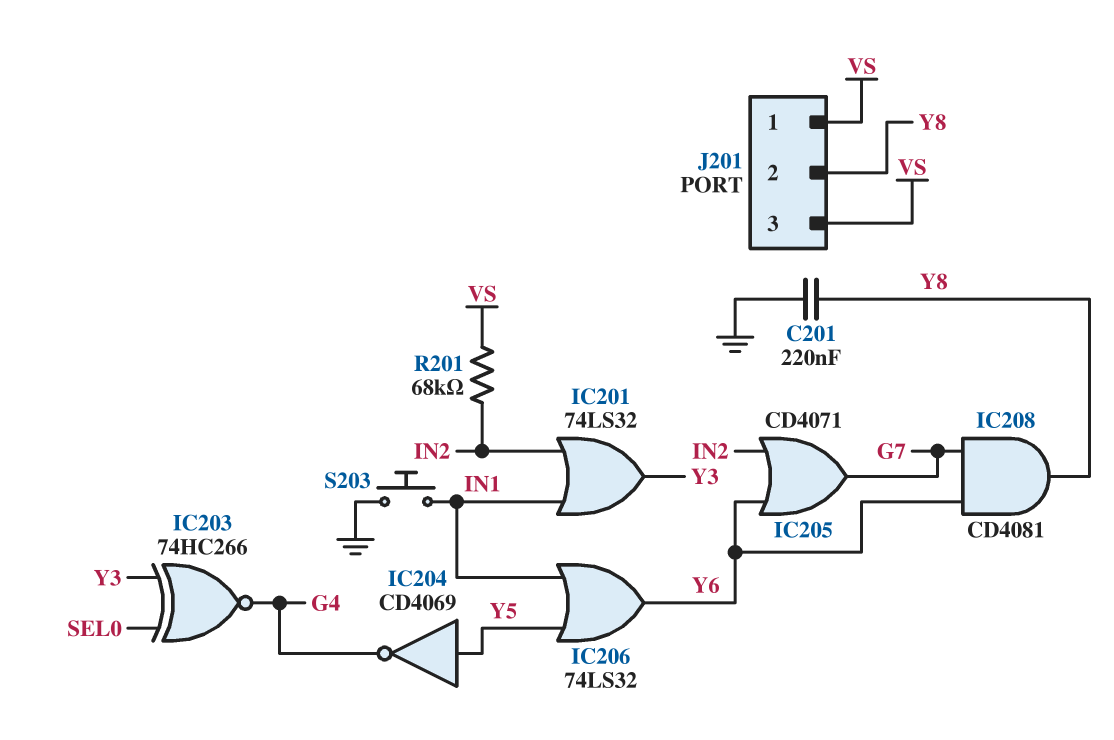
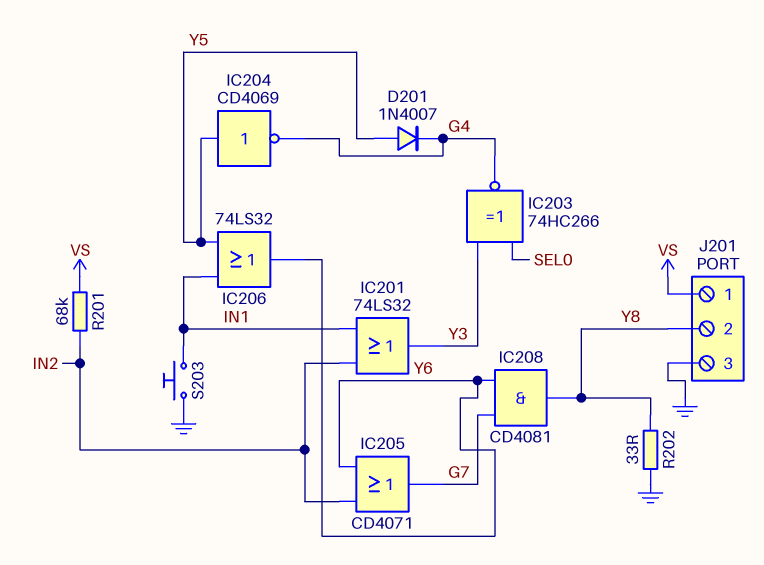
C201: 220nF (GND, Y8) -> none
D201: none -> diode 1N4007 (A Y5, K G4)
J201 pin 3: VS -> GND
R202: none -> 33 (GND, Y8)

